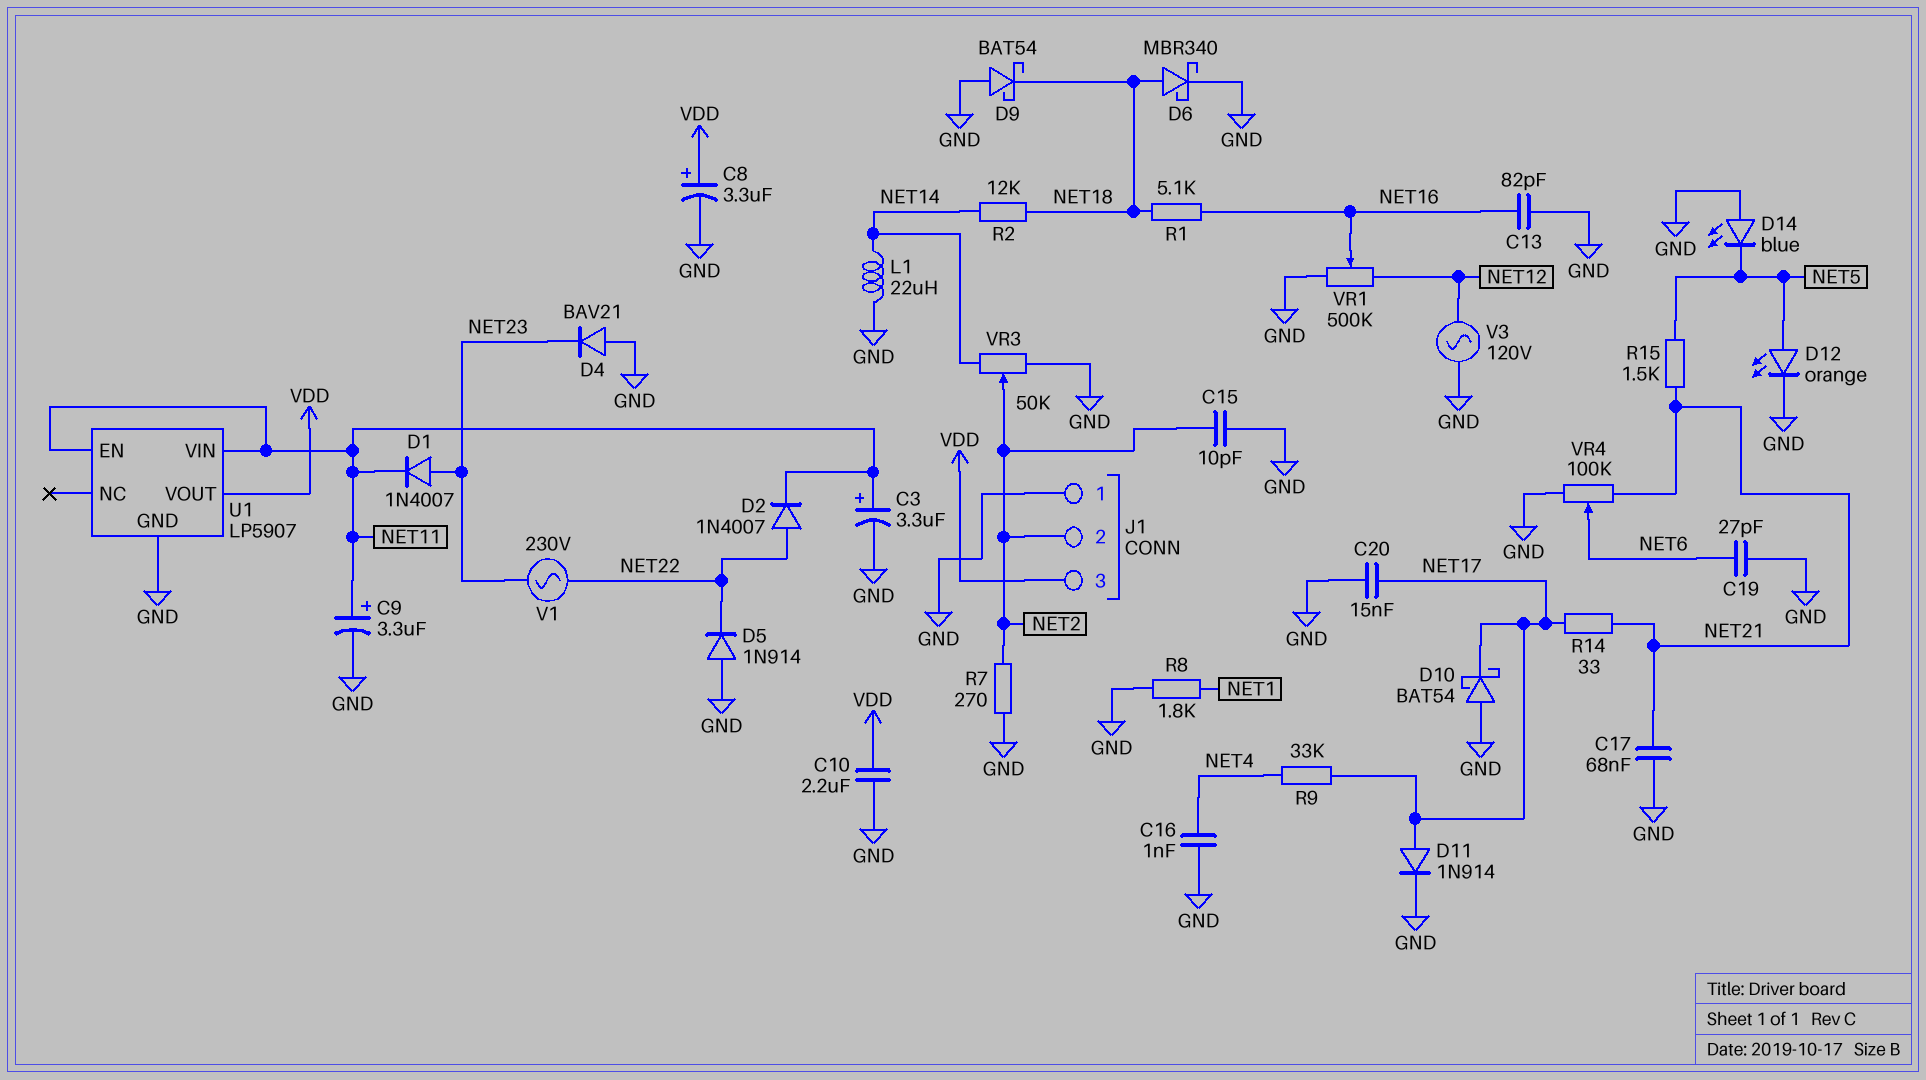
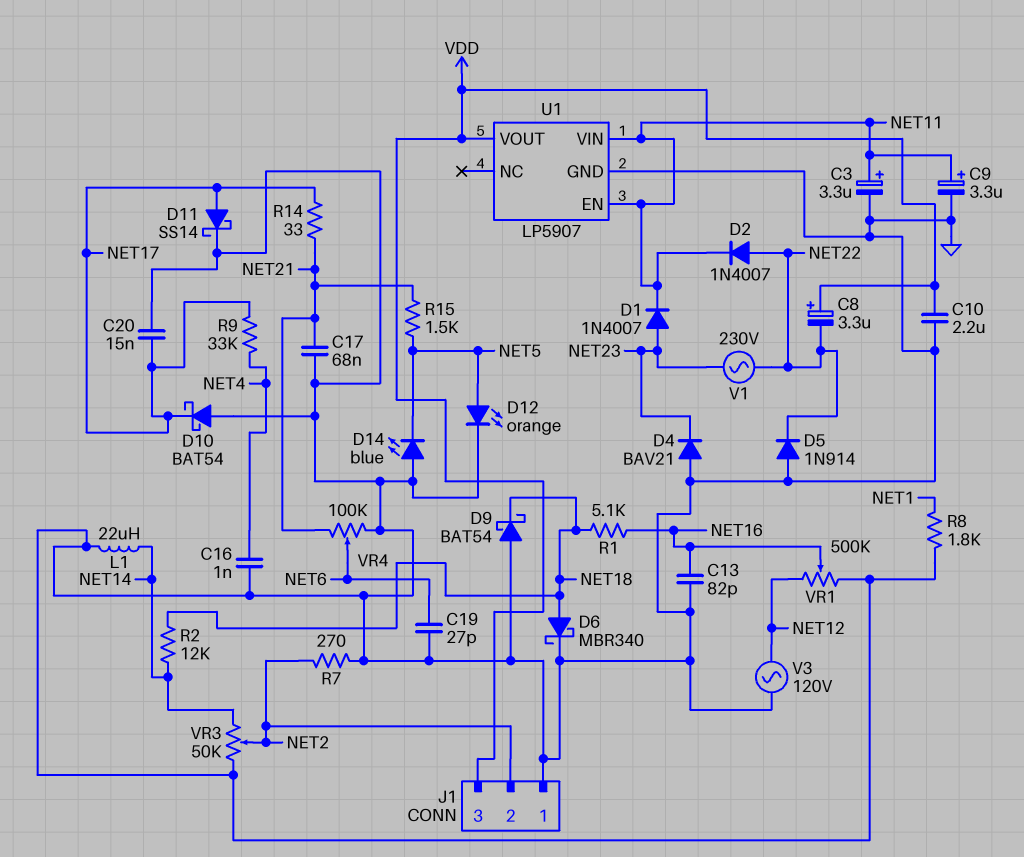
C8: 3.3uF (plus VDD, minus GND) -> 3.3uF (plus VDD, minus NET22)
C15: 10pF (GND, NET2) -> none
D11: diode 1N914 (A NET17, K GND) -> schottky SS14 (A NET17, K GND)

